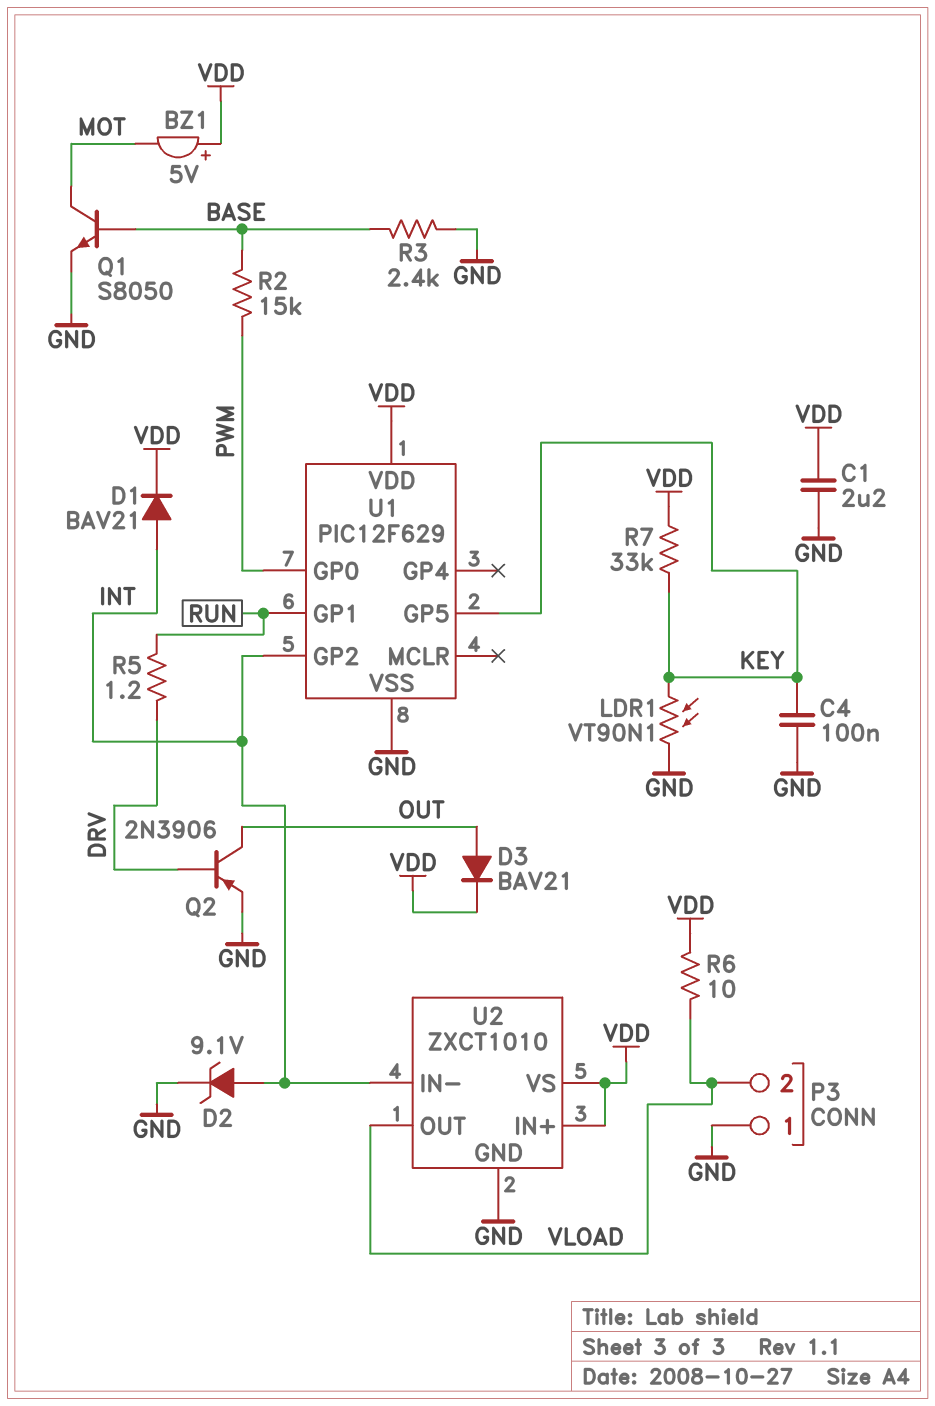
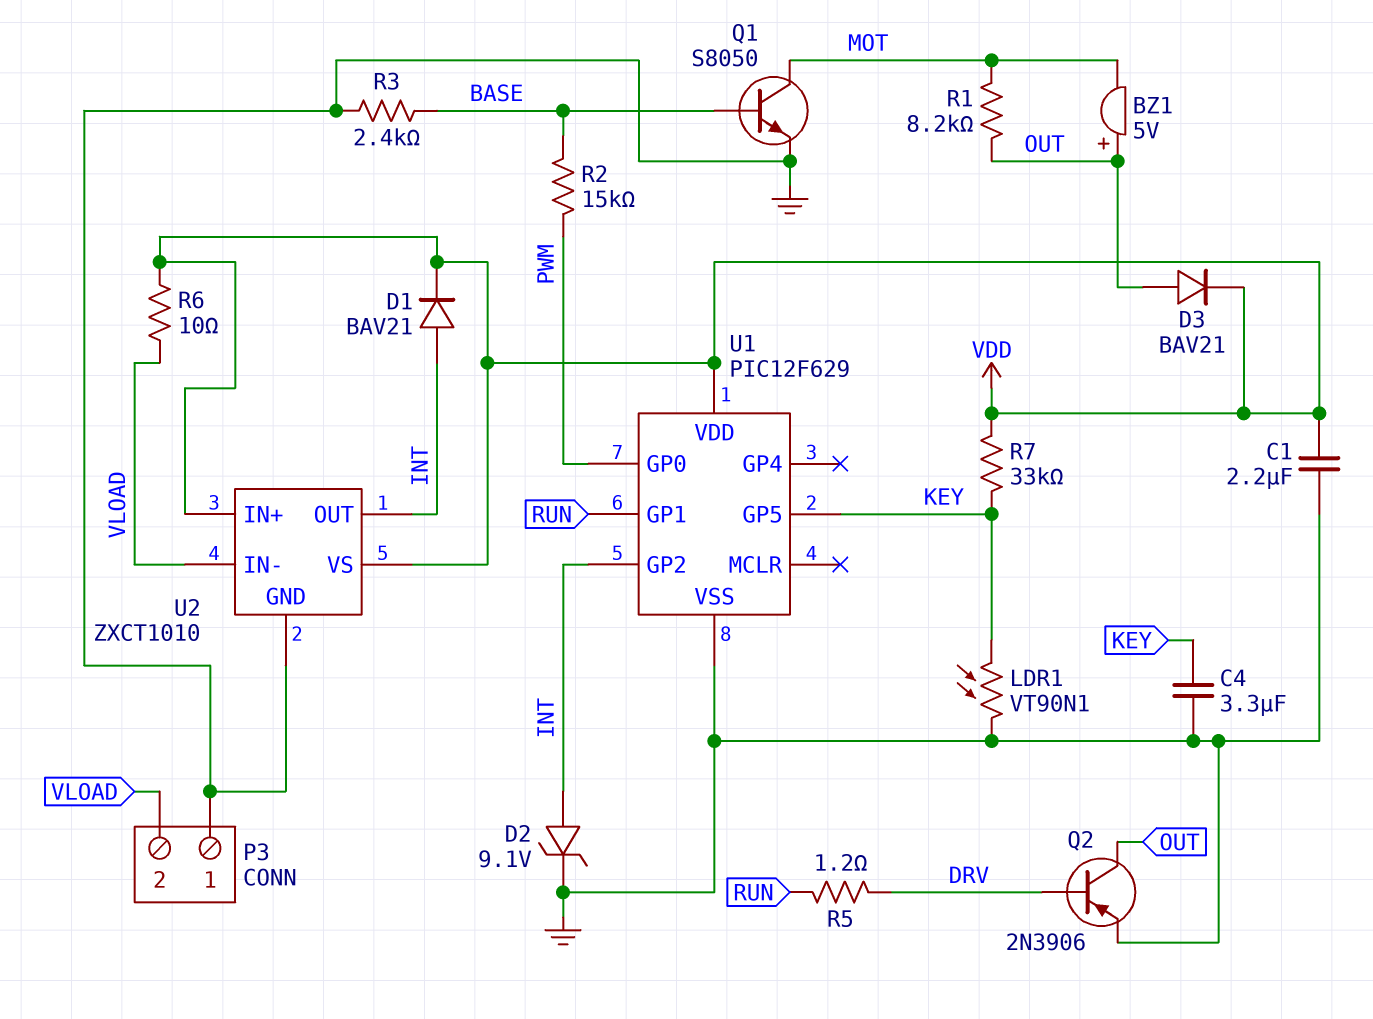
BZ1: buzzer 5V (plus VDD, minus MOT) -> buzzer 5V (plus OUT, minus MOT)
C4: 100nF (GND, KEY) -> 3.3uF (GND, KEY)
R1: none -> 8.2k (MOT, OUT)
U2 pin IN-: INT -> VLOAD
U2 pin OUT: VLOAD -> INT

